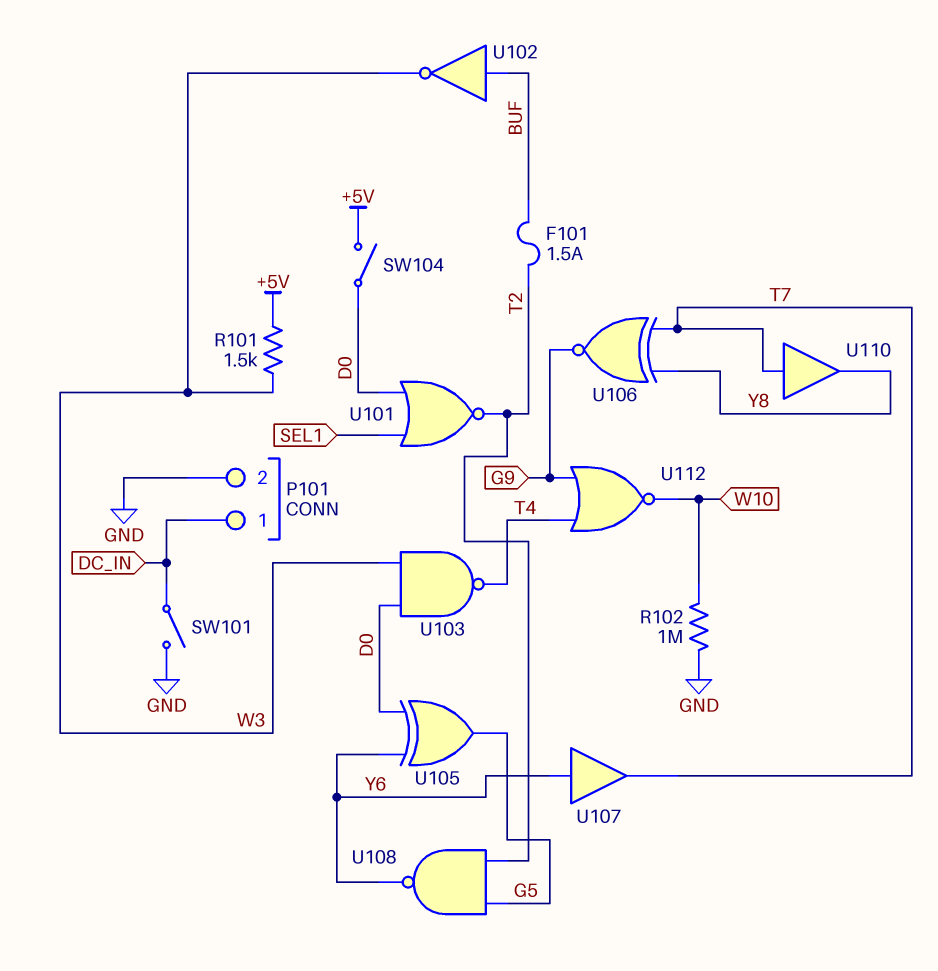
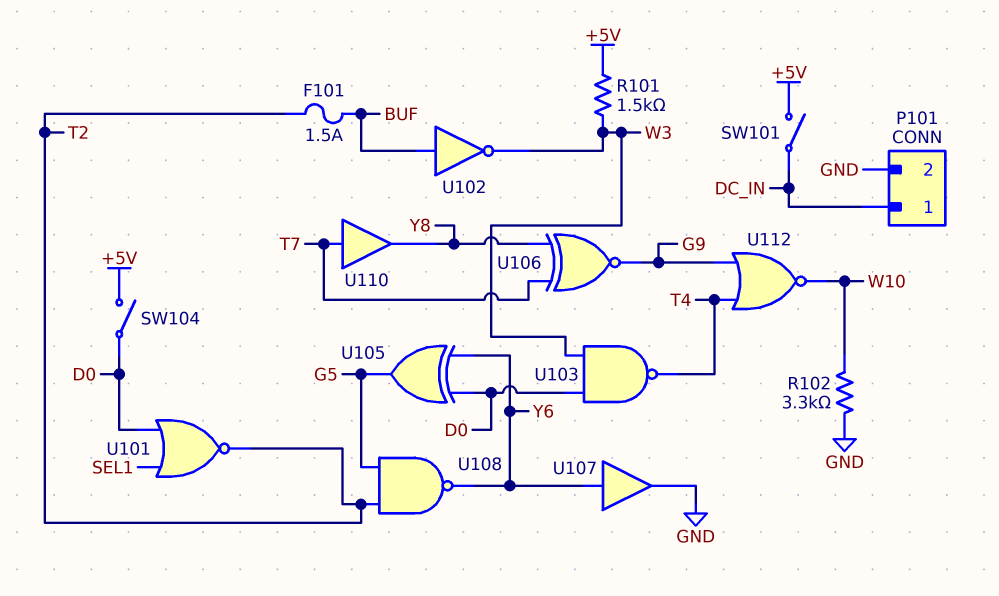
R102: 1M (GND, W10) -> 3.3k (GND, W10)
SW101: switch (DC_IN, GND) -> switch (+5V, DC_IN)
U107: buffer (in Y6, out T7) -> buffer (in Y6, out GND)

